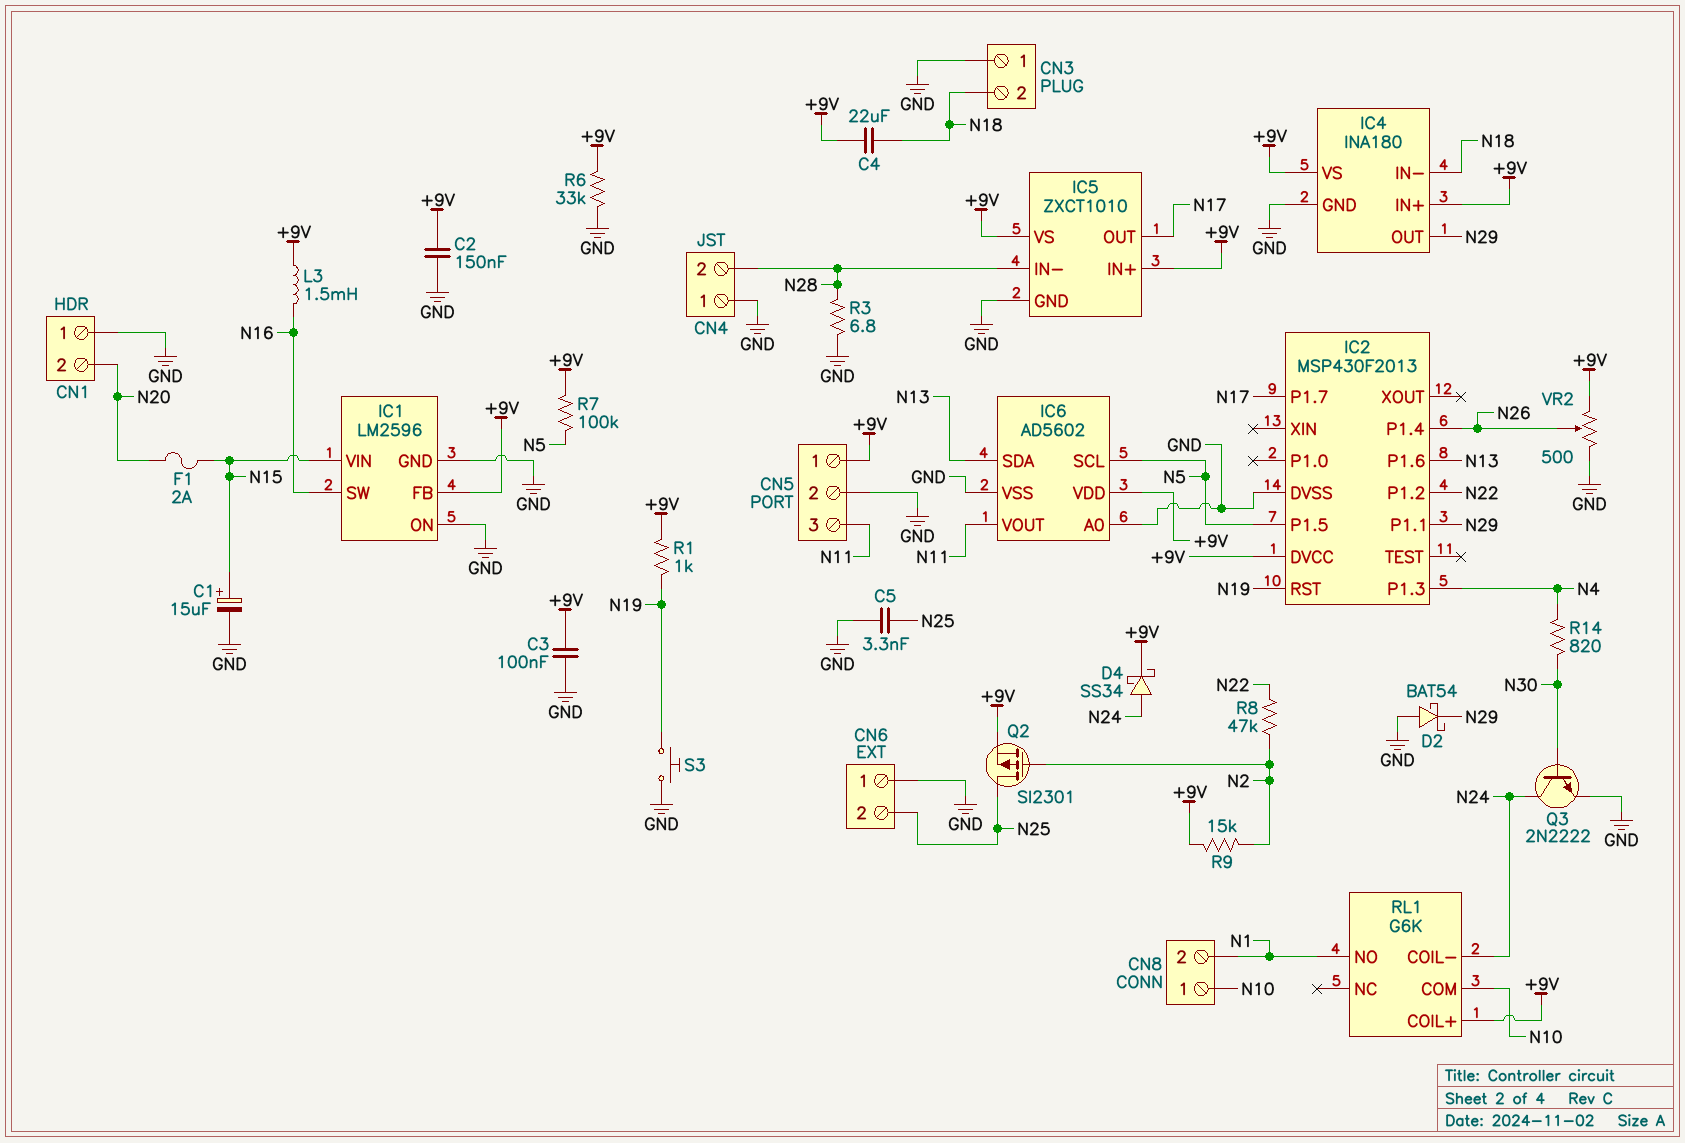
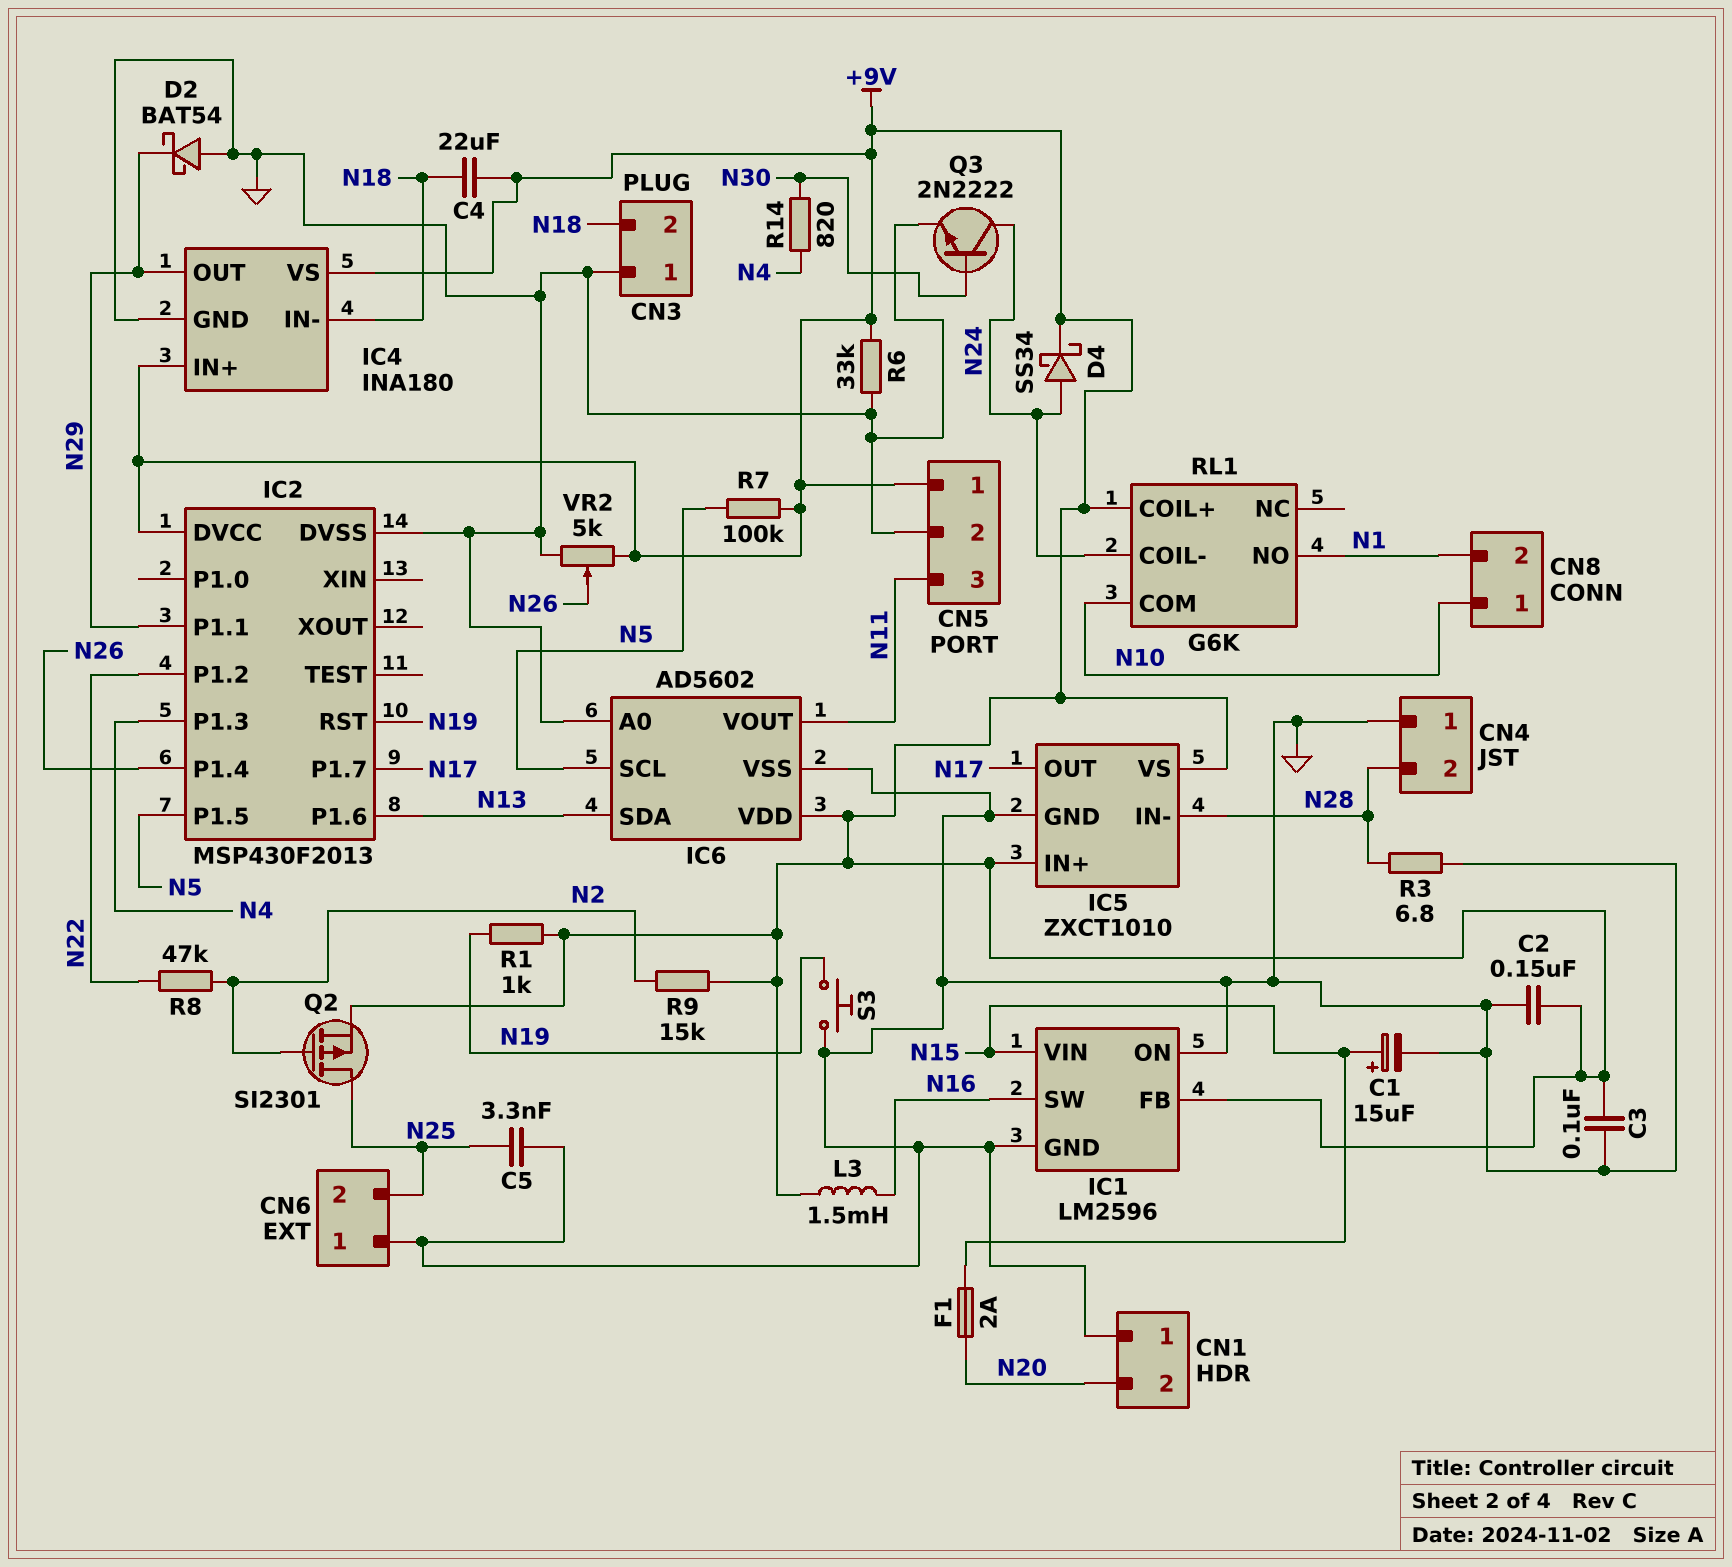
VR2: 500 (+9V, GND, wiper N26) -> 5k (+9V, GND, wiper N26)

